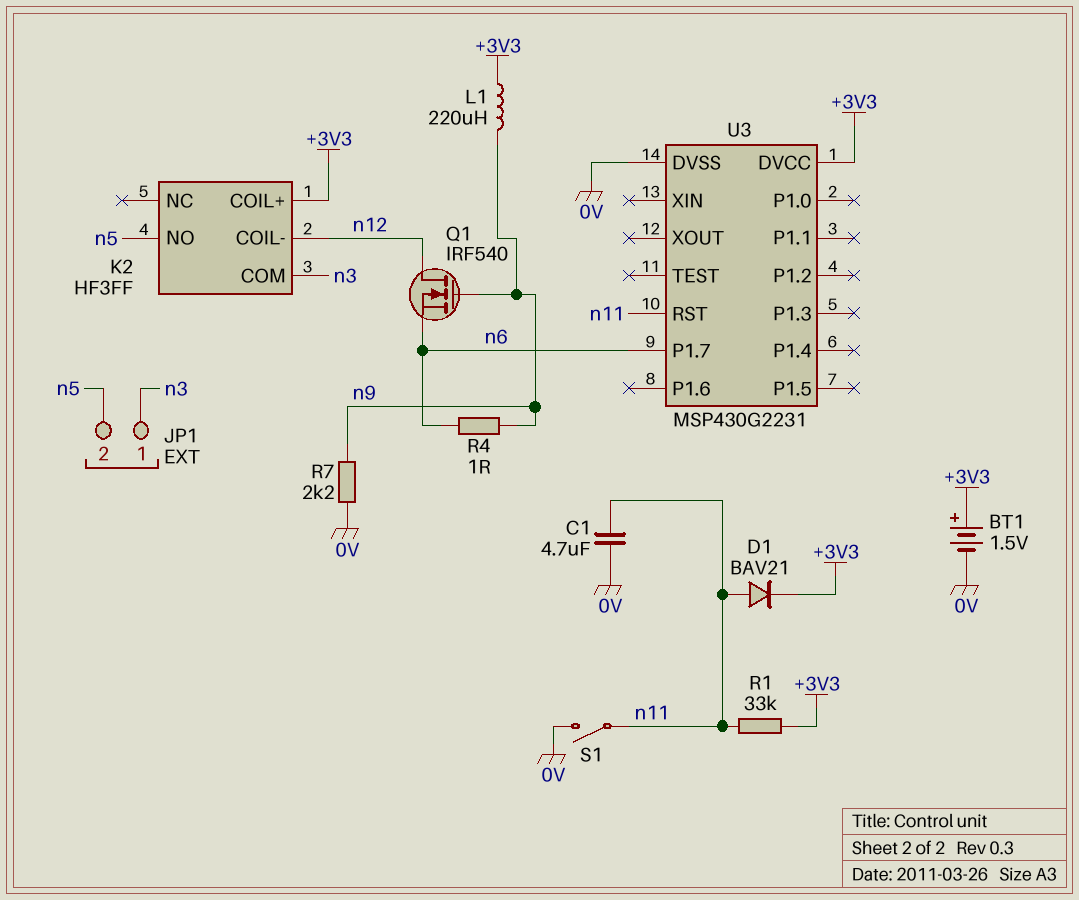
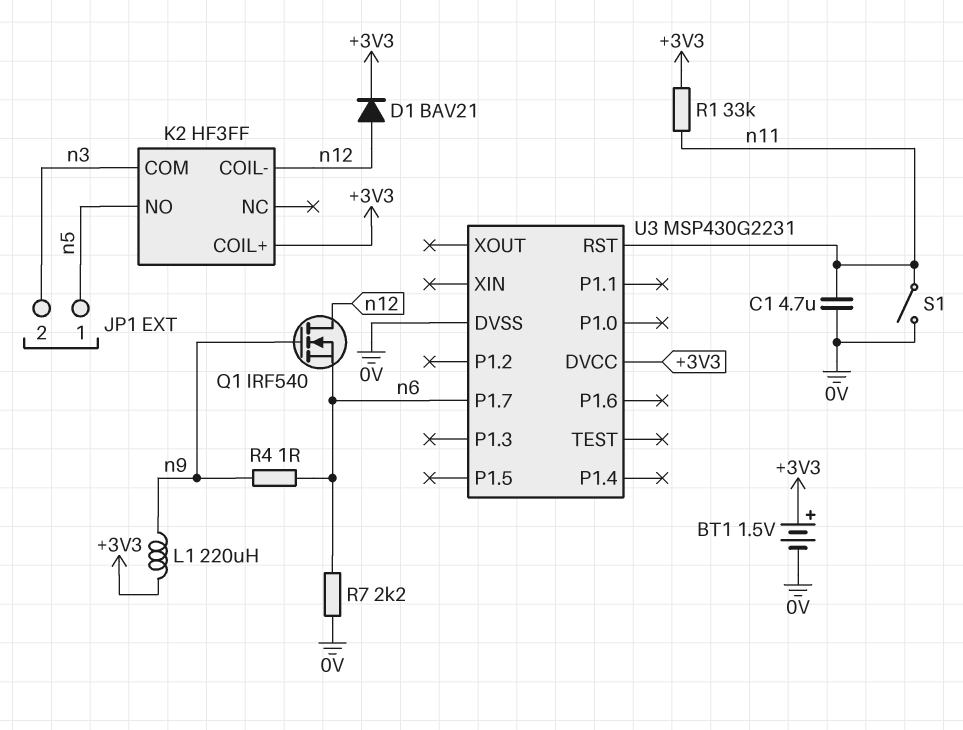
D1: diode BAV21 (A n11, K +3V3) -> diode BAV21 (A n12, K +3V3)
JP1 pin 1: n3 -> n5
JP1 pin 2: n5 -> n3
R7: 2.2k (0V, n9) -> 2.2k (0V, n6)

